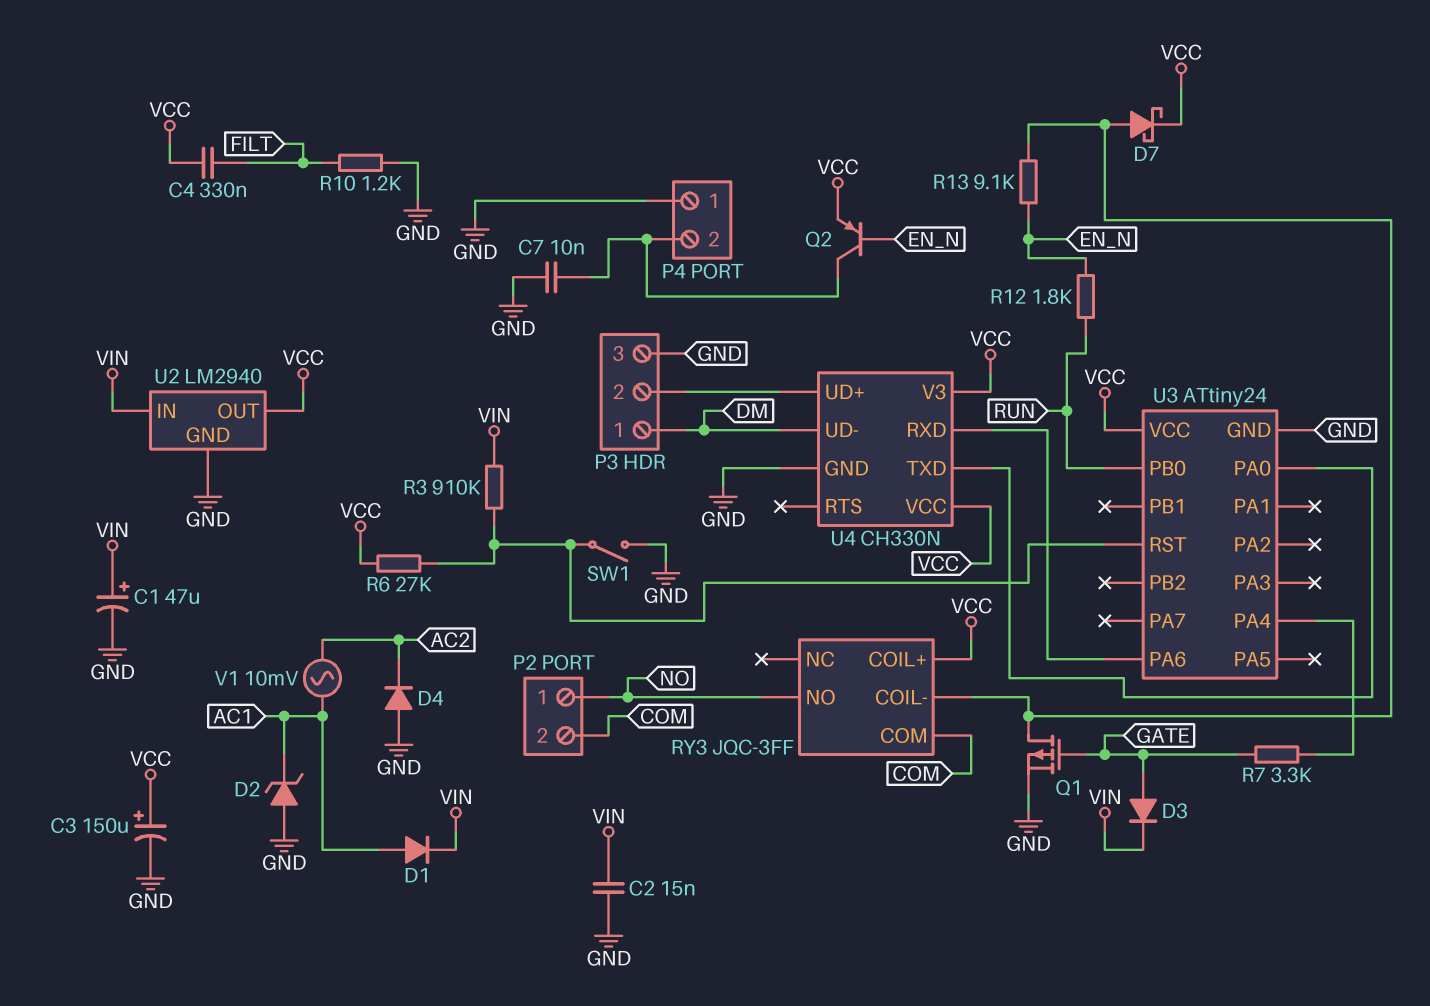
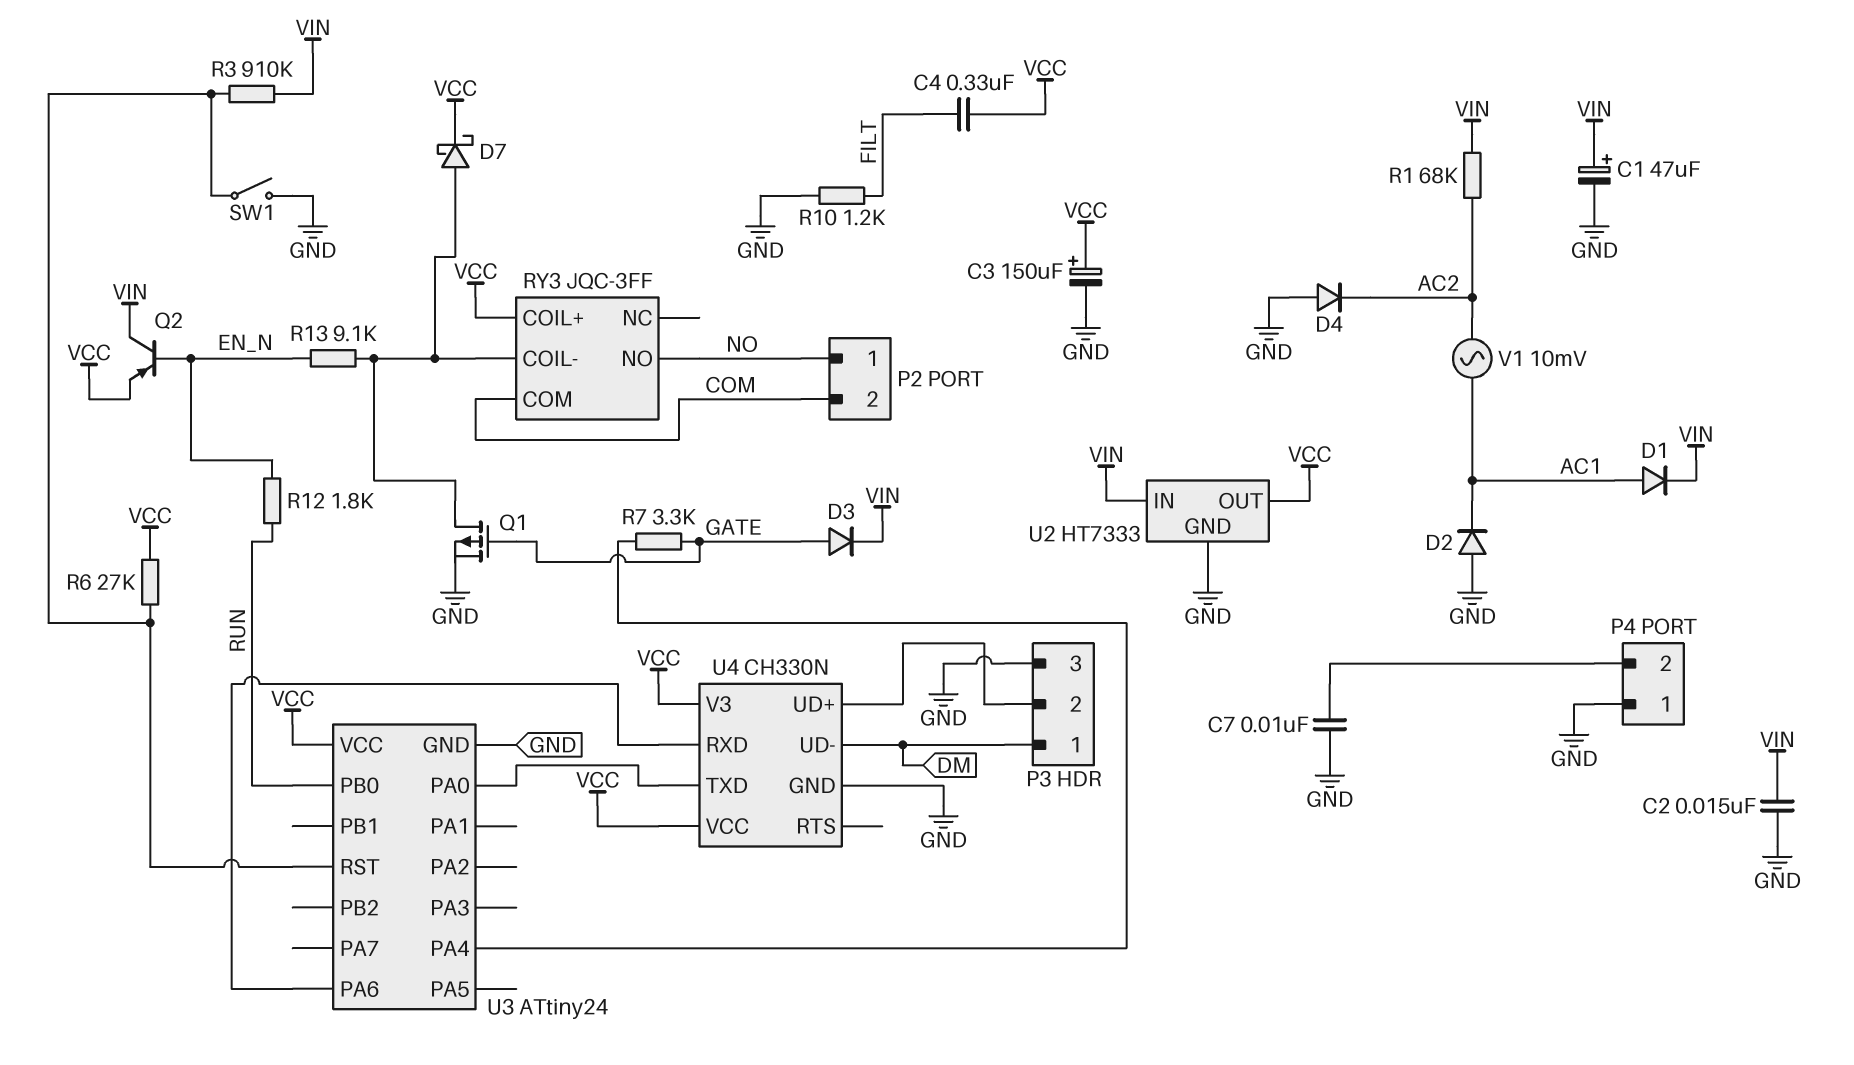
D2: zener (A GND, K AC1) -> diode (A GND, K AC1)
Q2: PNP (B EN_N, C P4/2, E VCC) -> PNP (B EN_N, C VIN, E VCC)
R1: none -> 68k (AC2, VIN)
U2: LM2940 -> HT7333

